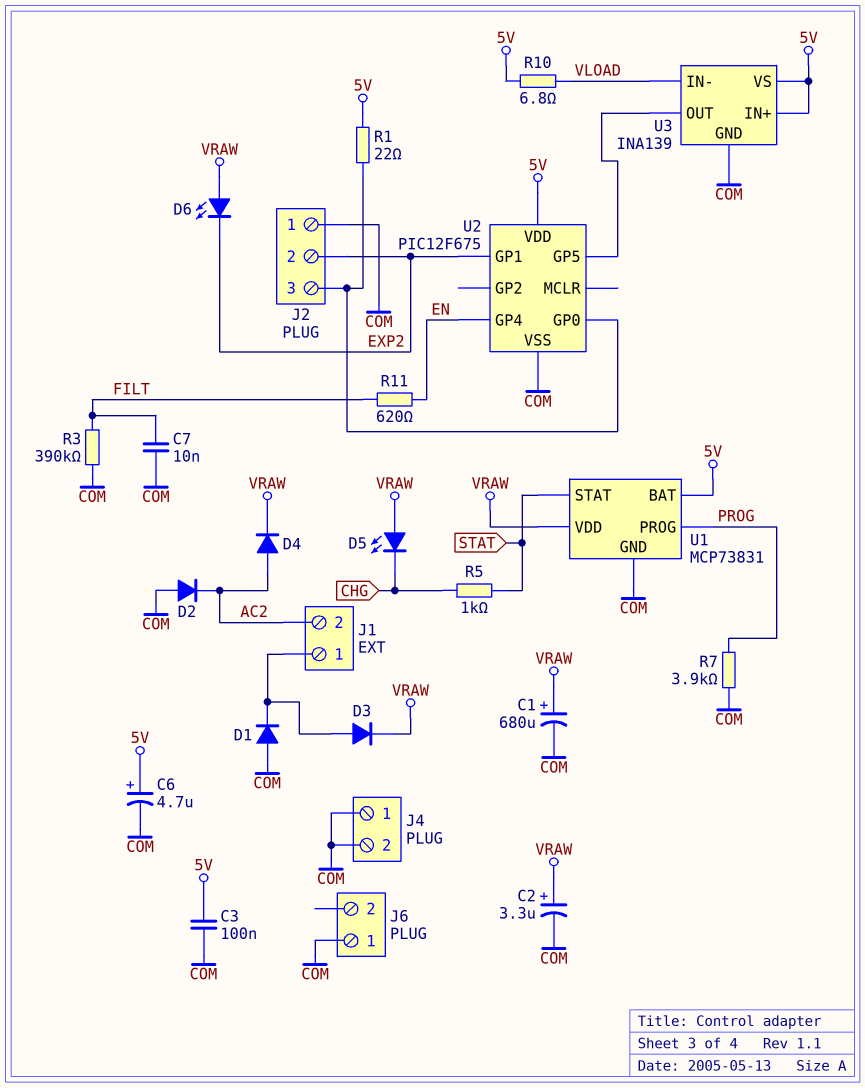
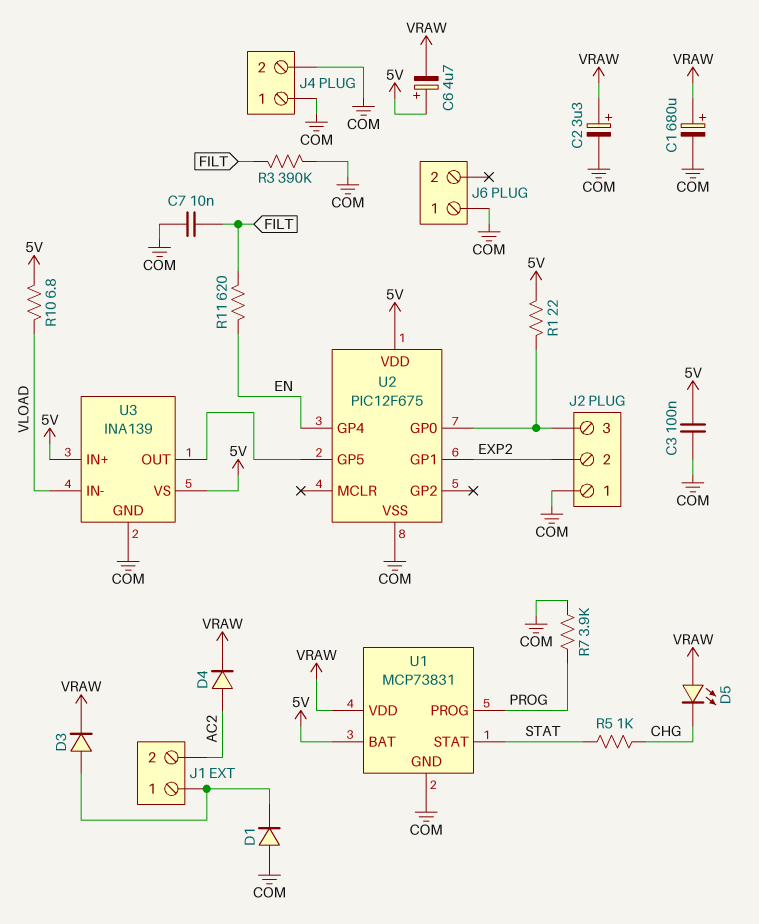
C6: 4.7uF (plus 5V, minus COM) -> 4.7uF (plus 5V, minus VRAW)
D2: diode (A COM, K AC2) -> none
D6: LED (A VRAW, K EXP2) -> none

